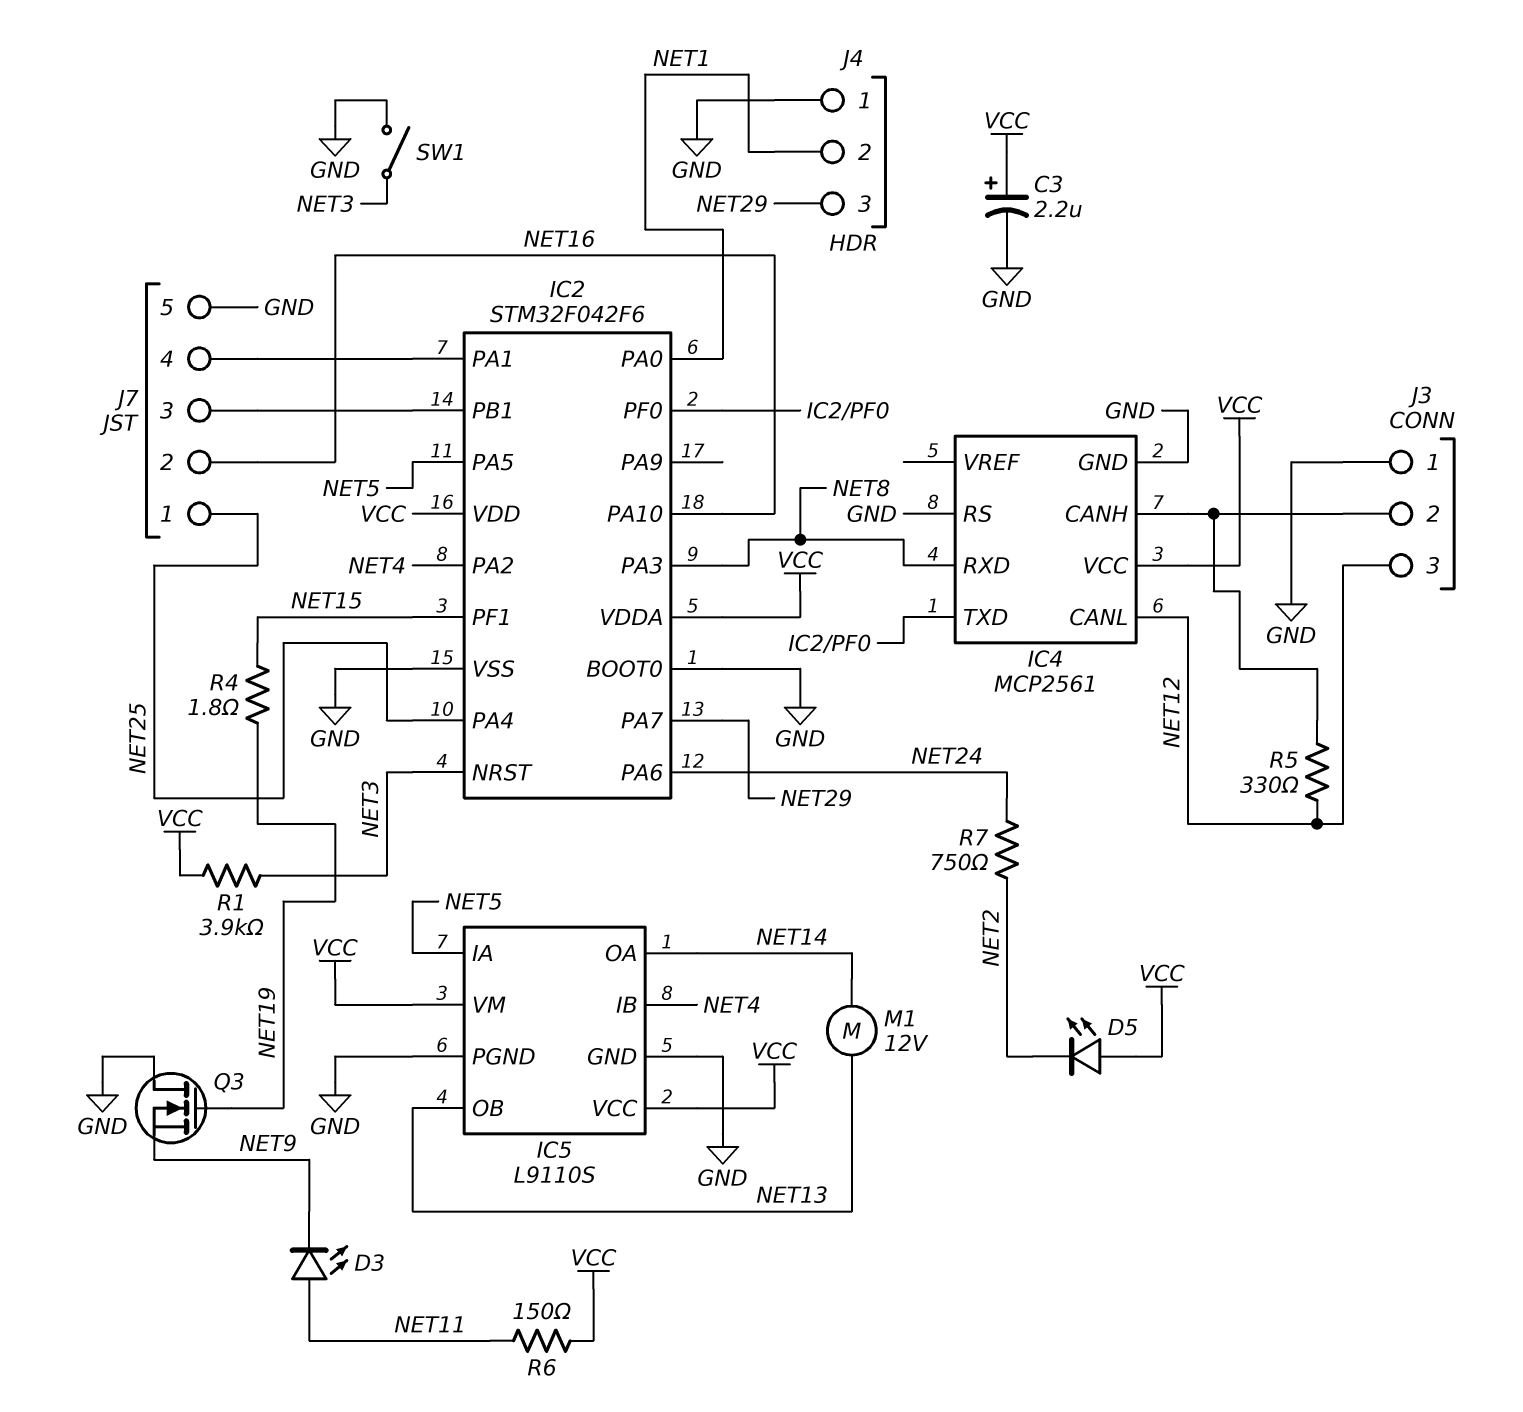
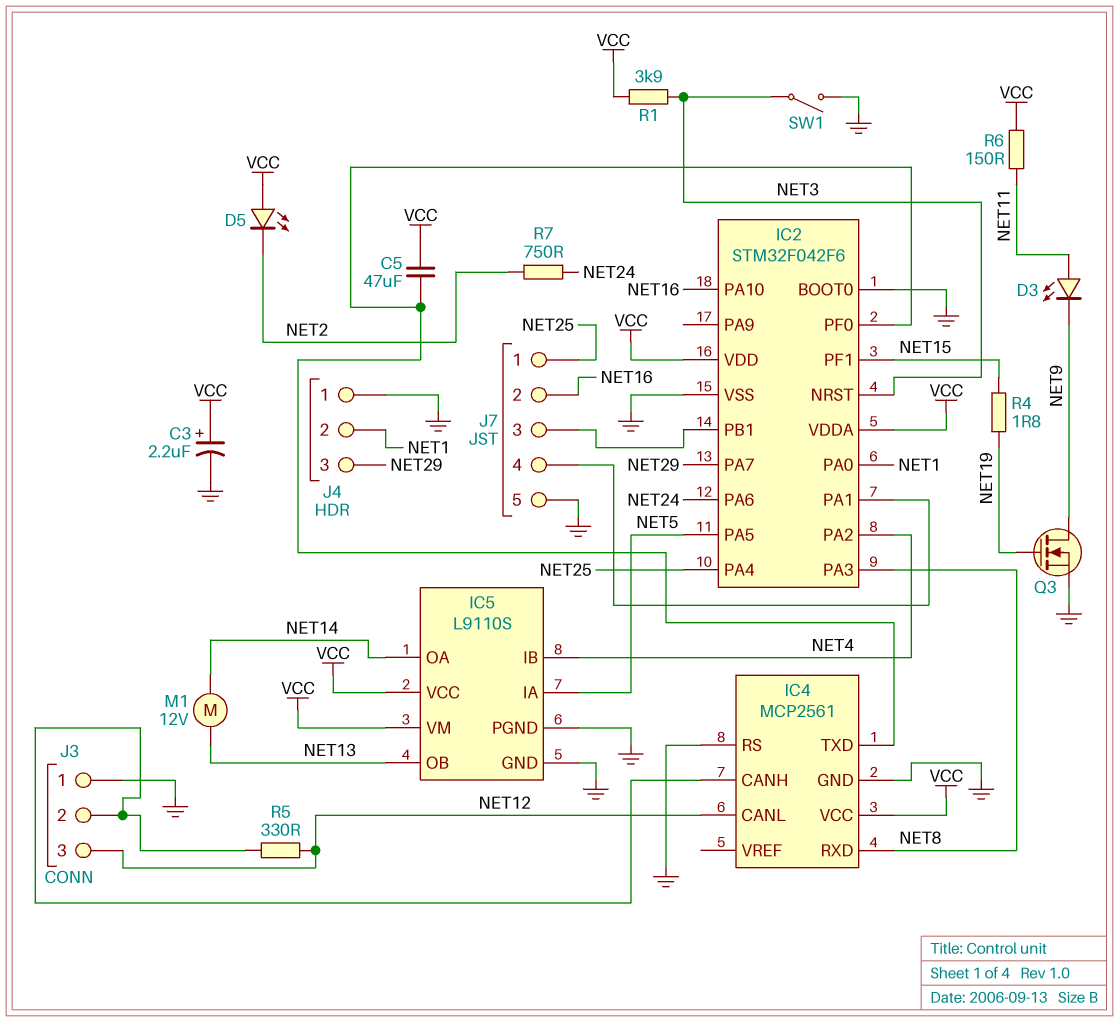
C5: none -> 47uF (IC2/PF0, VCC)
Q3: NMOS (G NET19, D GND, S NET9) -> NMOS (G NET19, D NET9, S GND)

